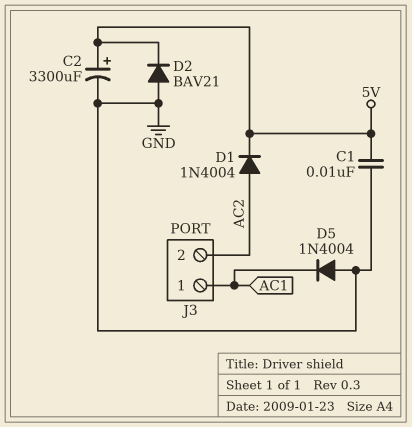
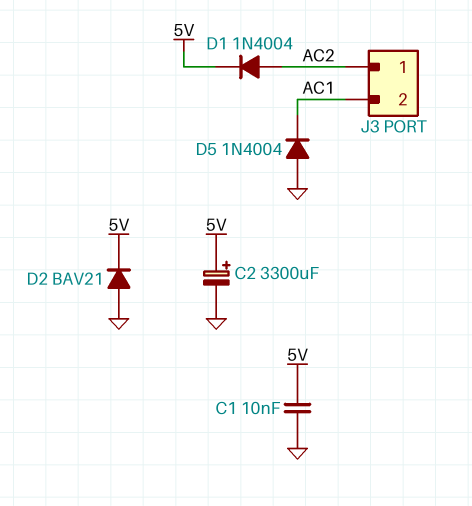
J3 pin 1: AC1 -> AC2
J3 pin 2: AC2 -> AC1

